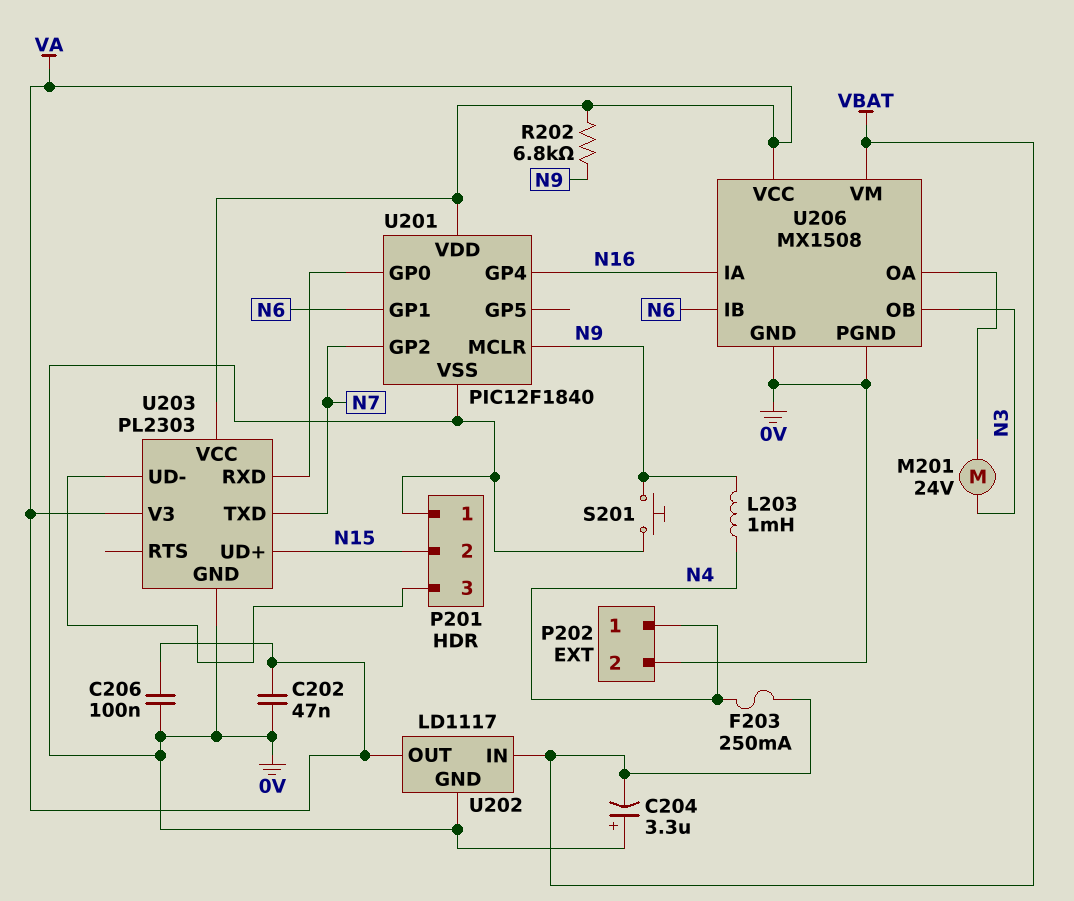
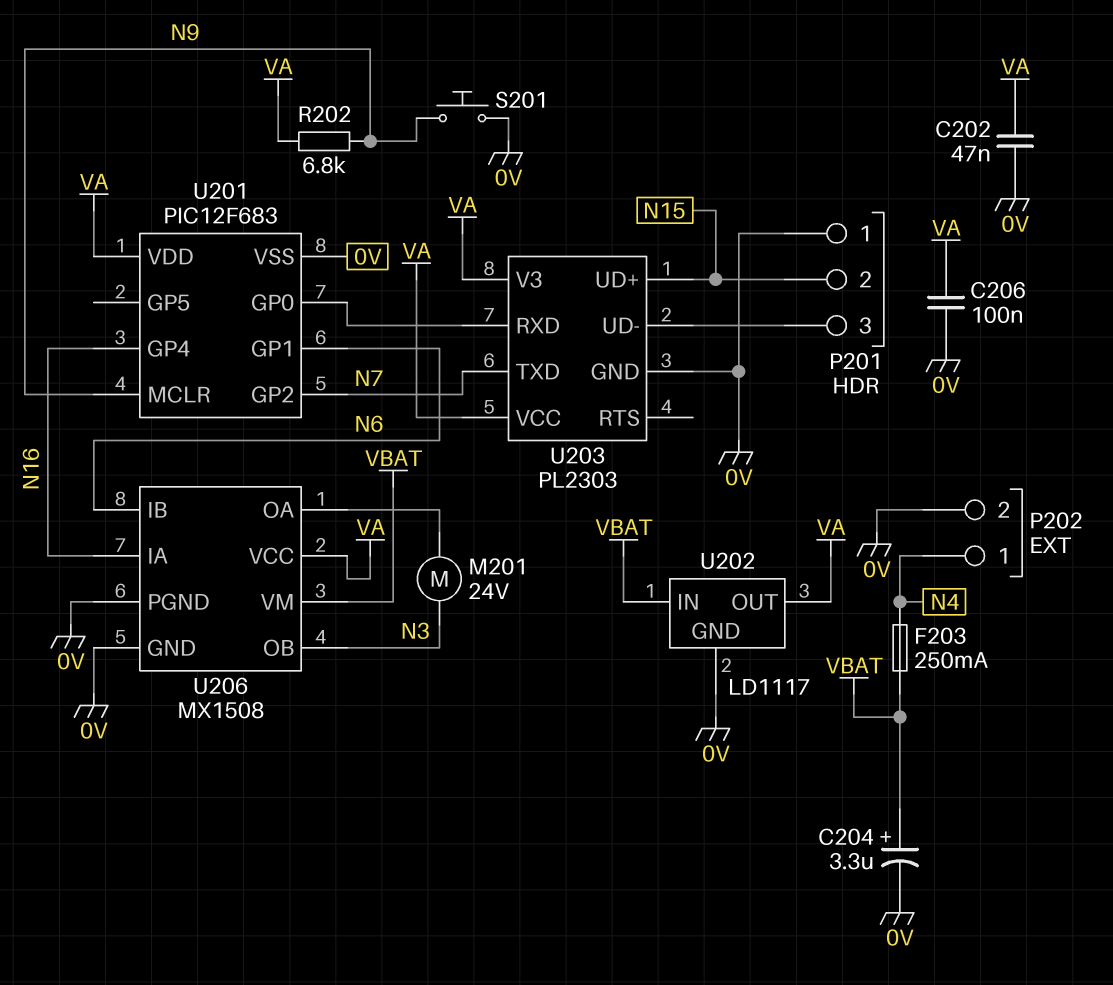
C204: 3.3uF (plus 0V, minus VBAT) -> 3.3uF (plus VBAT, minus 0V)
L203: 1mH (N4, N9) -> none
U201: PIC12F1840 -> PIC12F683

